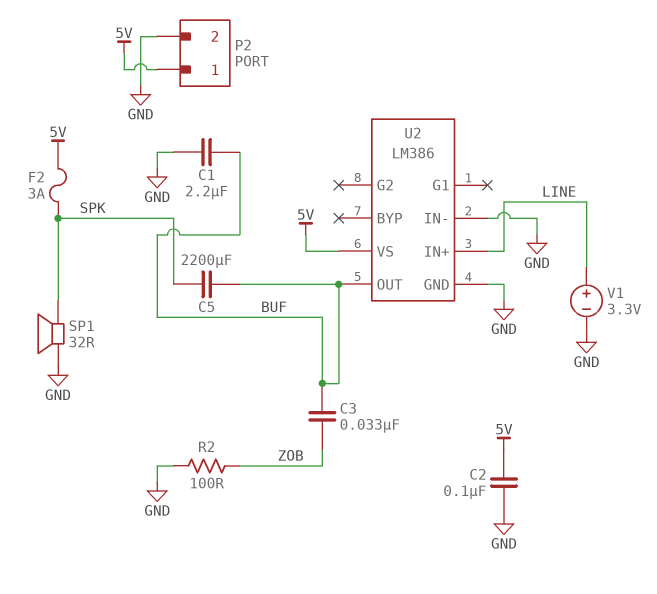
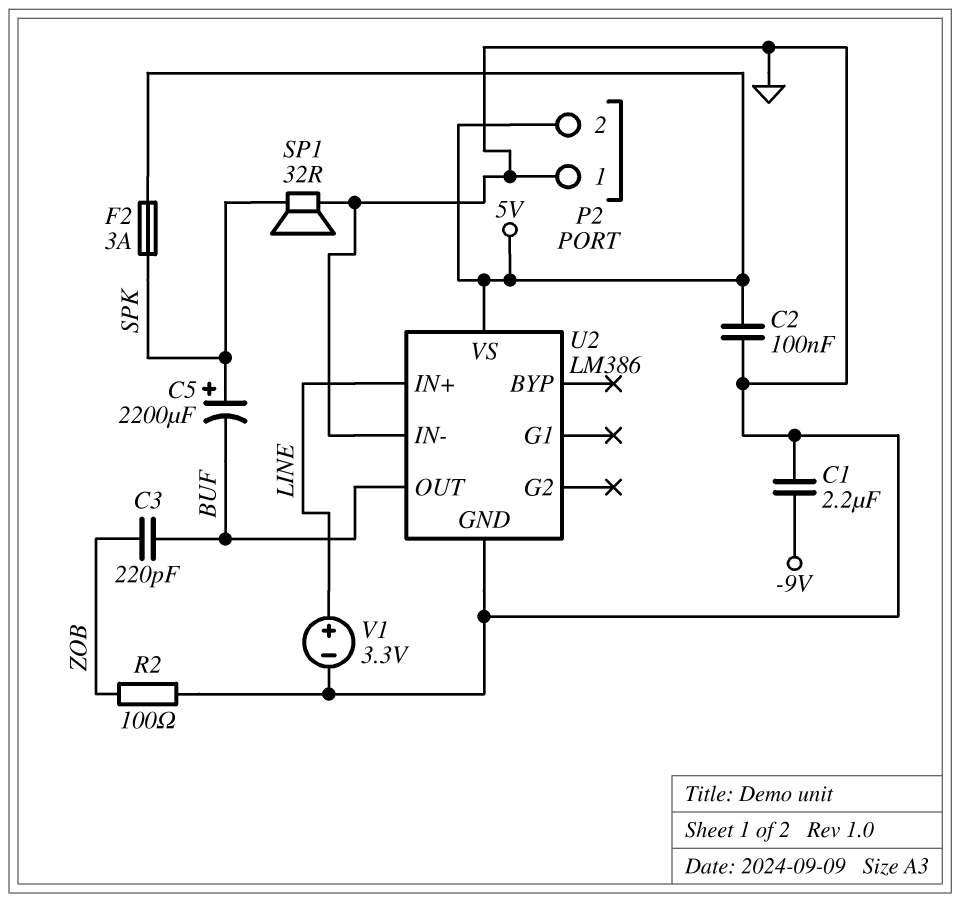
C1: 2.2uF (BUF, GND) -> 2.2uF (-9V, GND)
C3: 33nF (BUF, ZOB) -> 220pF (BUF, ZOB)
C5: 2200uF (BUF, SPK) -> 2200uF (plus SPK, minus BUF)
P2 pin 1: 5V -> GND
P2 pin 2: GND -> 5V

